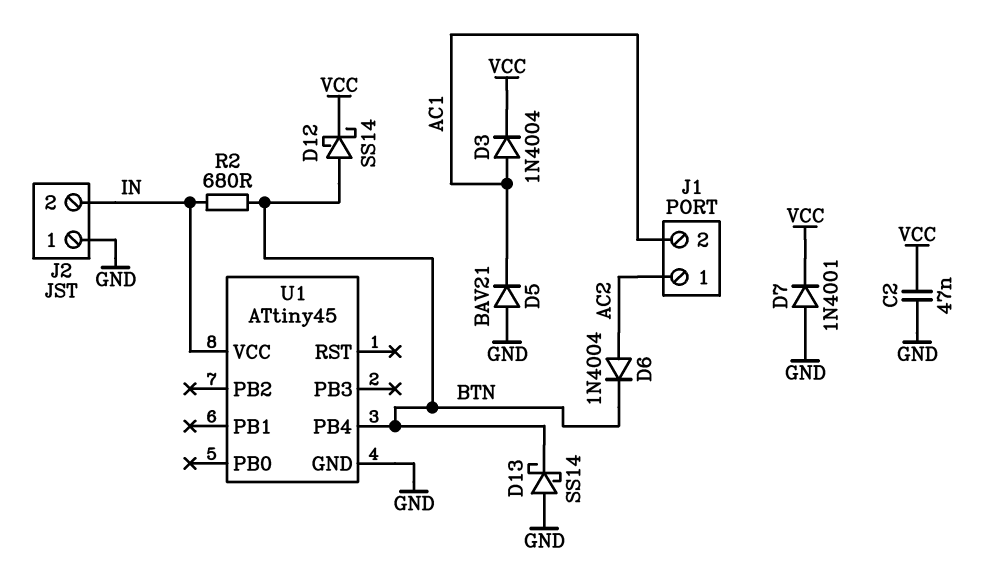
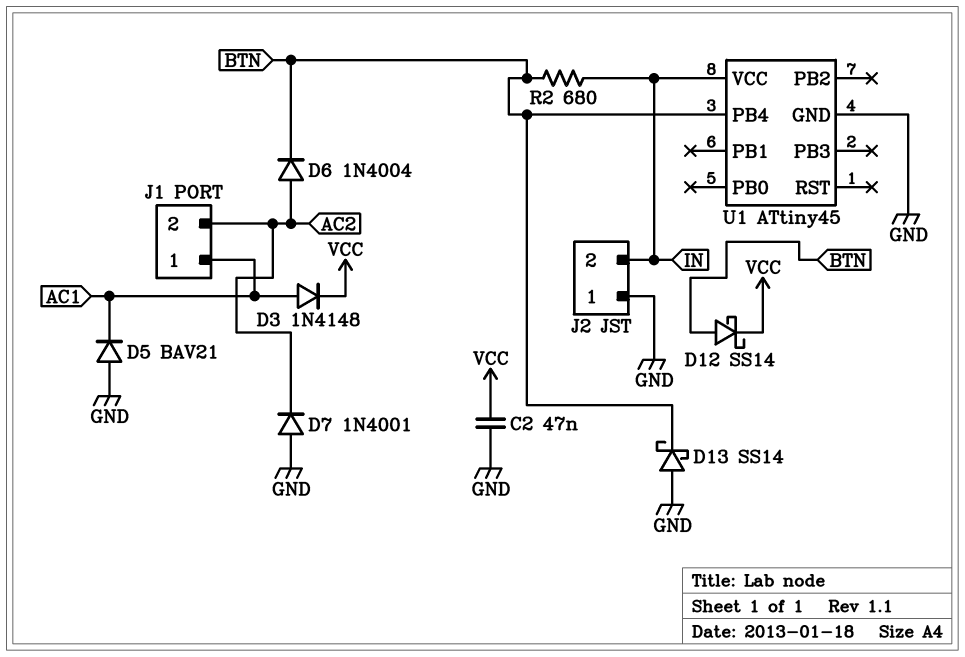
D3: diode 1N4004 (A AC1, K VCC) -> diode 1N4148 (A AC1, K VCC)
D7: diode 1N4001 (A GND, K VCC) -> diode 1N4001 (A GND, K AC2)
J1 pin 1: AC2 -> AC1
J1 pin 2: AC1 -> AC2

